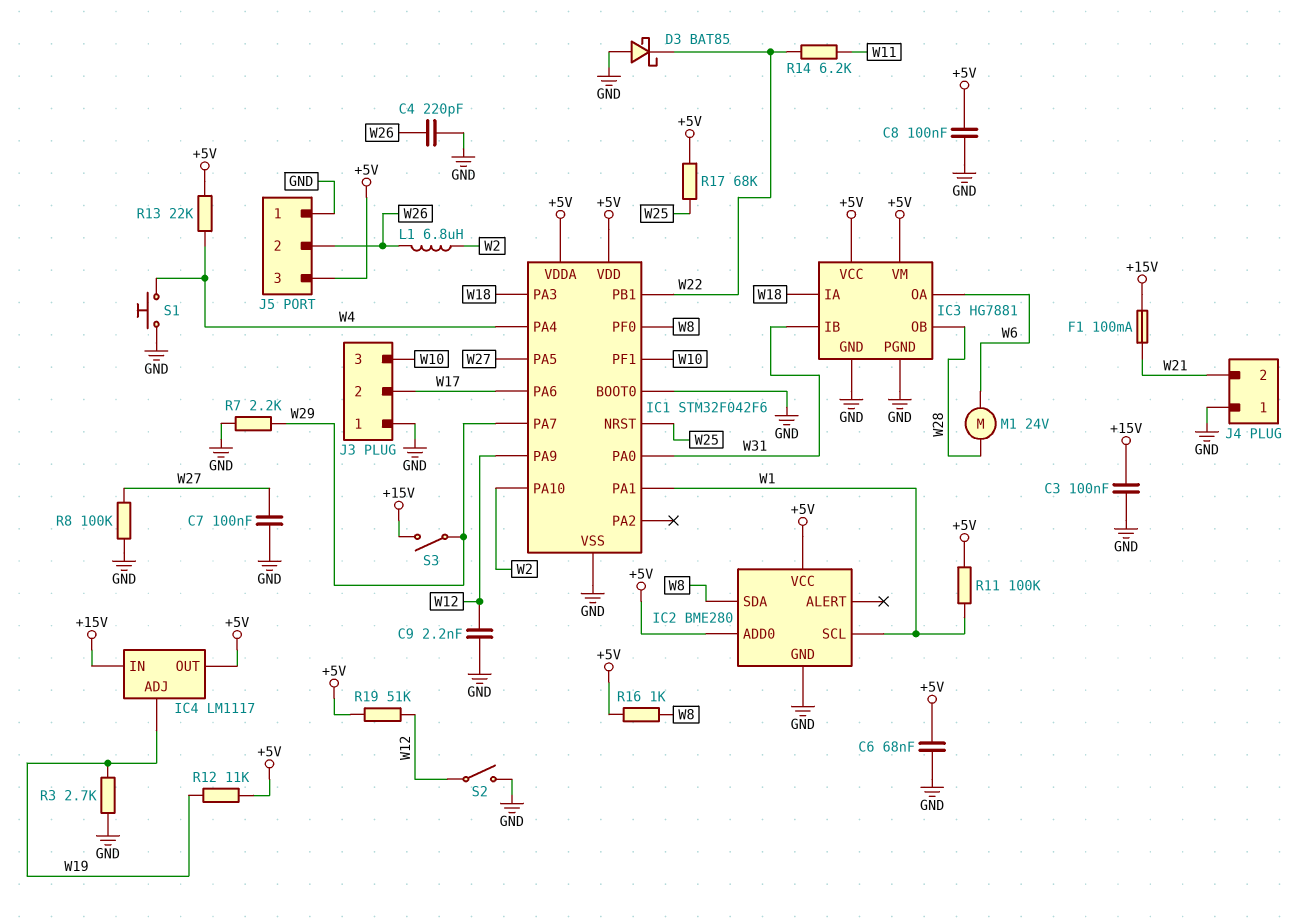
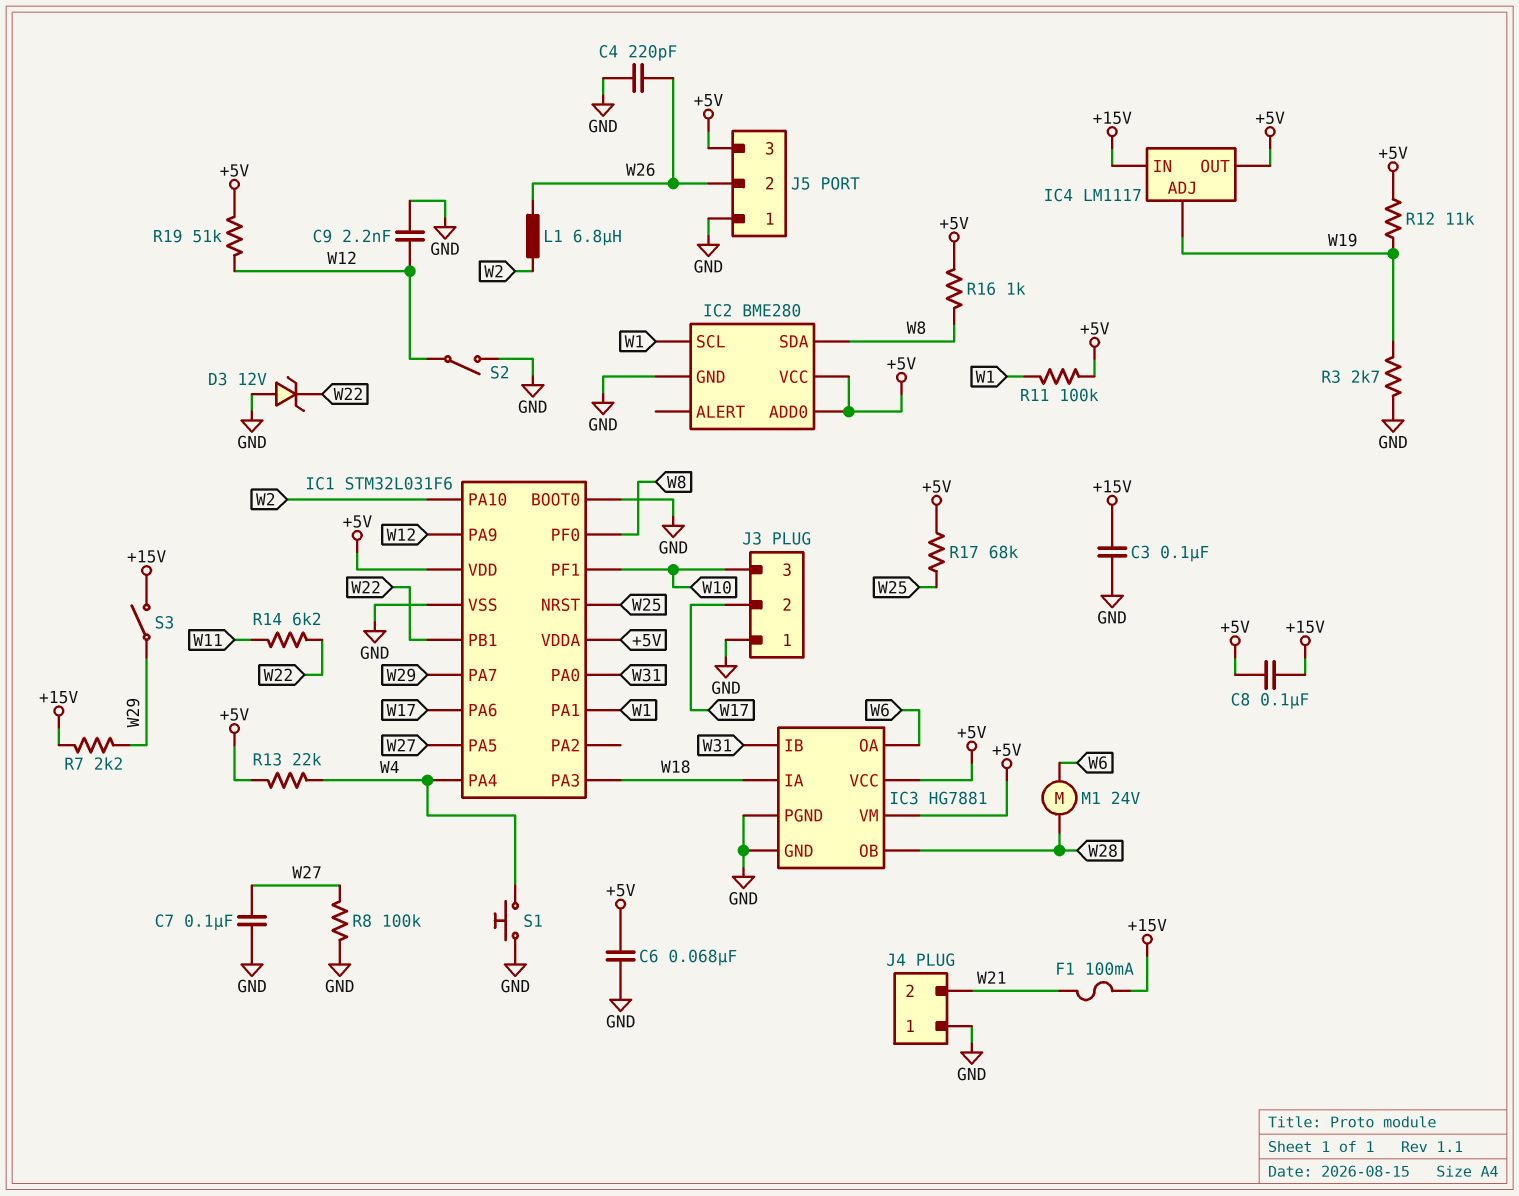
C8: 100nF (+5V, GND) -> 100nF (+5V, +15V)
D3: schottky BAT85 (A GND, K W22) -> zener 12V (A GND, K W22)
IC1: STM32F042F6 -> STM32L031F6
R7: 2.2k (GND, W29) -> 2.2k (+15V, W29)

